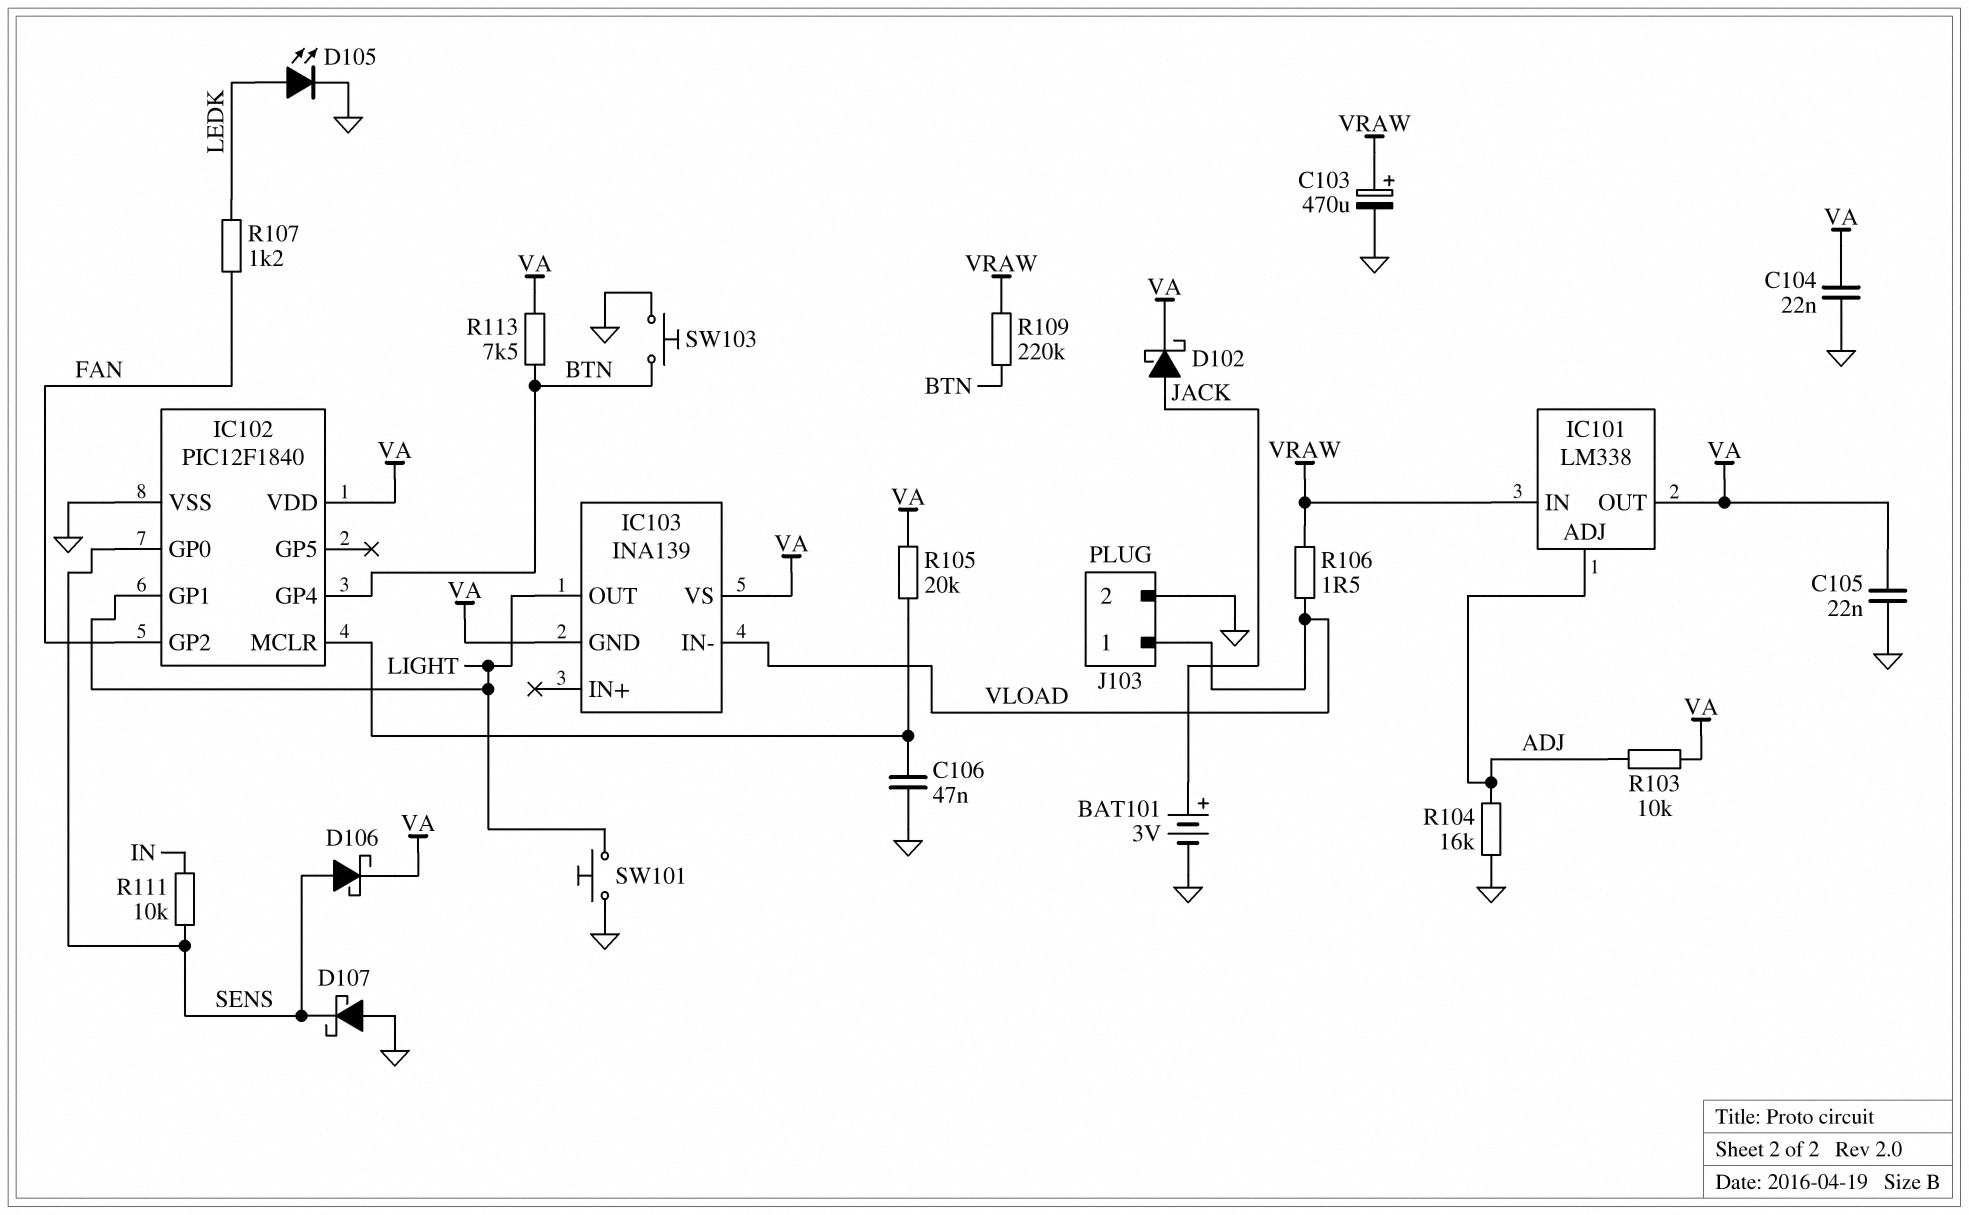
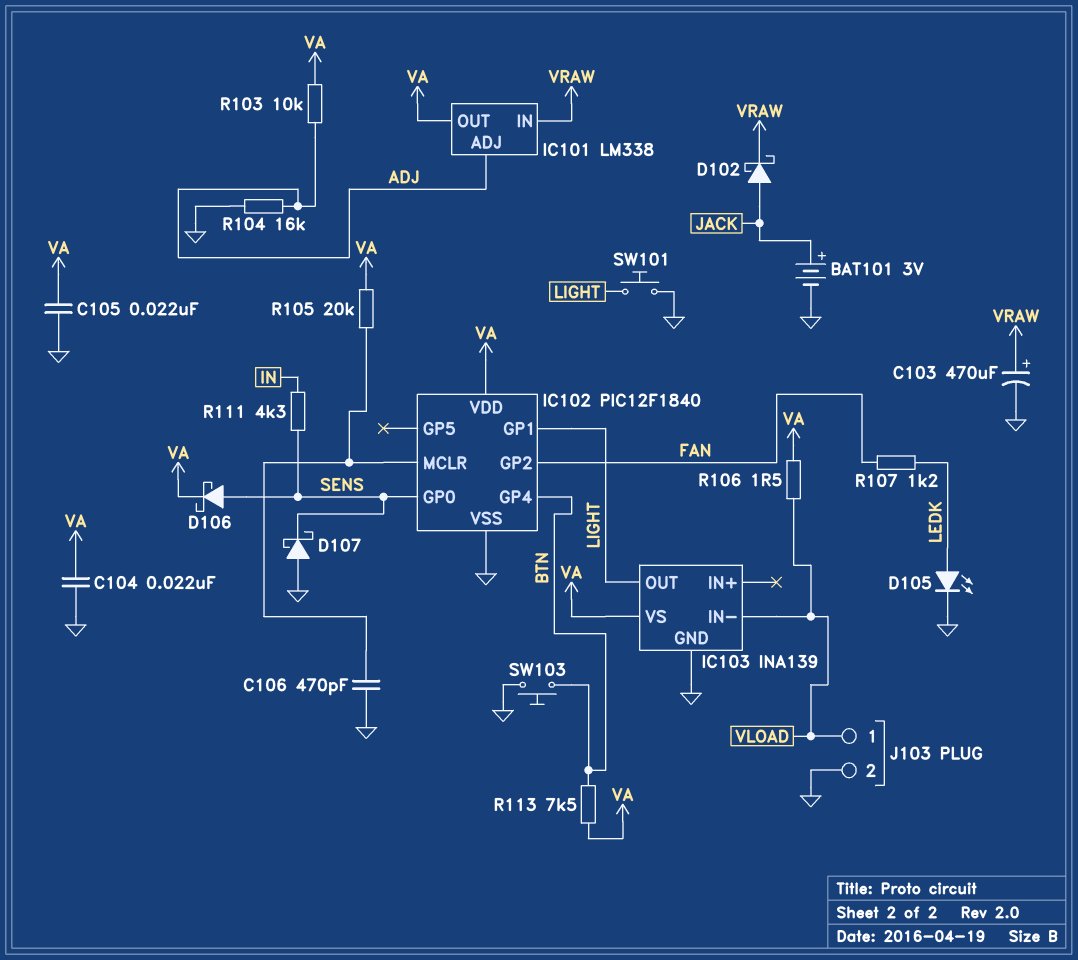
C106: 47nF (GND, IC102/MCLR) -> 470pF (GND, IC102/MCLR)
D102: schottky (A JACK, K VA) -> schottky (A JACK, K VRAW)
IC103 pin GND: VA -> GND
R106: 1.5 (VLOAD, VRAW) -> 1.5 (VA, VLOAD)
R109: 220k (BTN, VRAW) -> none
R111: 10k (IN, SENS) -> 4.3k (IN, SENS)

